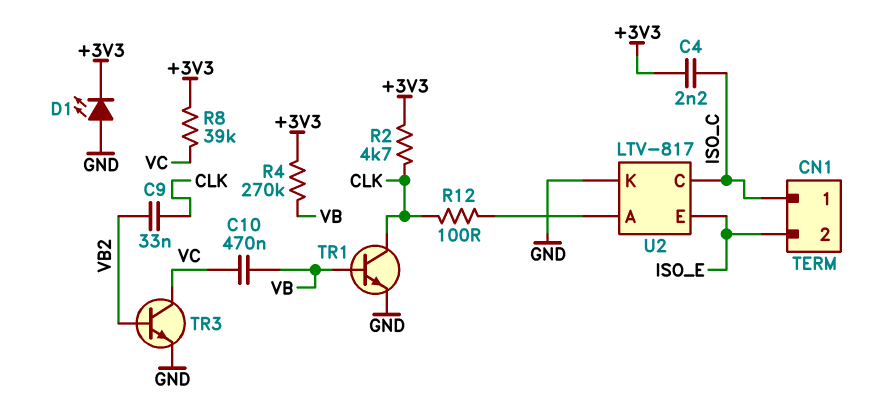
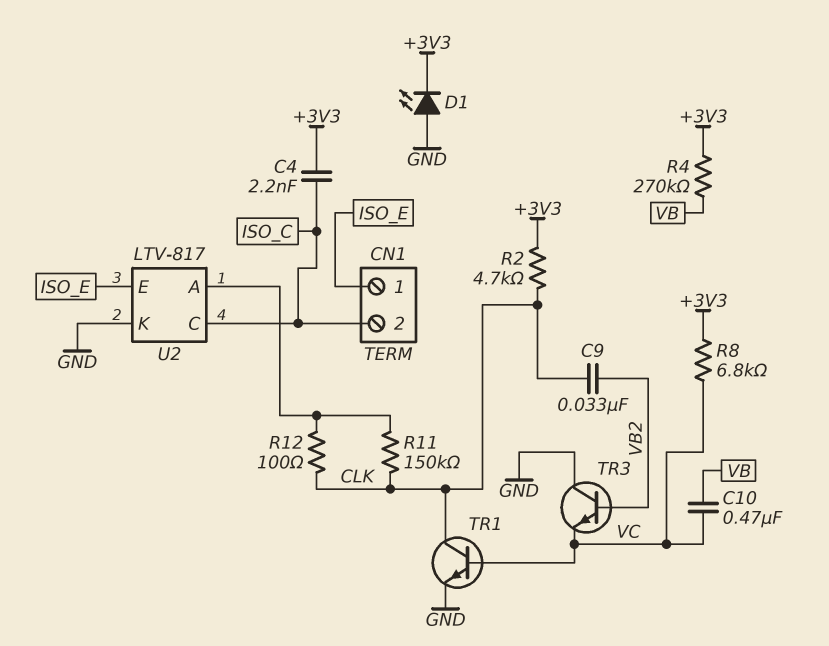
CN1 pin 1: ISO_C -> ISO_E
CN1 pin 2: ISO_E -> ISO_C
R8: 39k (+3V3, VC) -> 6.8k (+3V3, VC)
R11: none -> 150k (CLK, U2/A)
TR1: NPN (B VB, C CLK, E GND) -> NPN (B VC, C CLK, E GND)
TR3: NPN (B VB2, C VC, E GND) -> NPN (B VB2, C GND, E VC)

